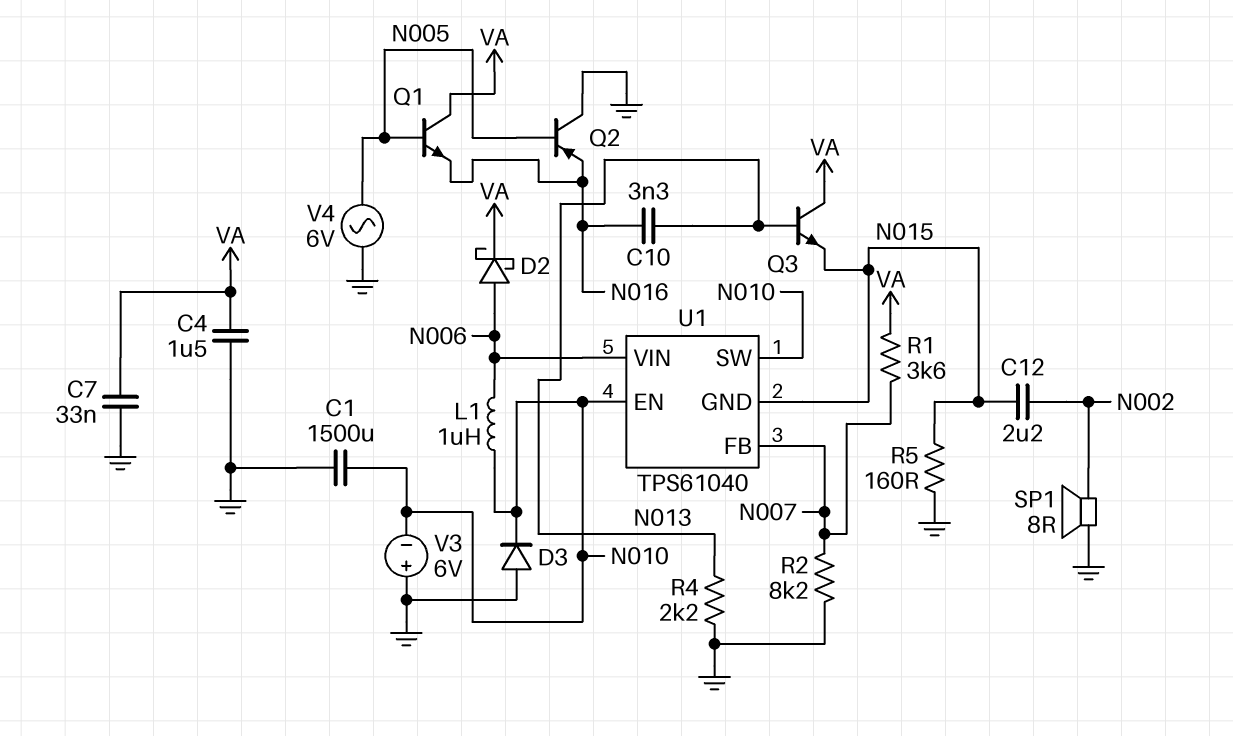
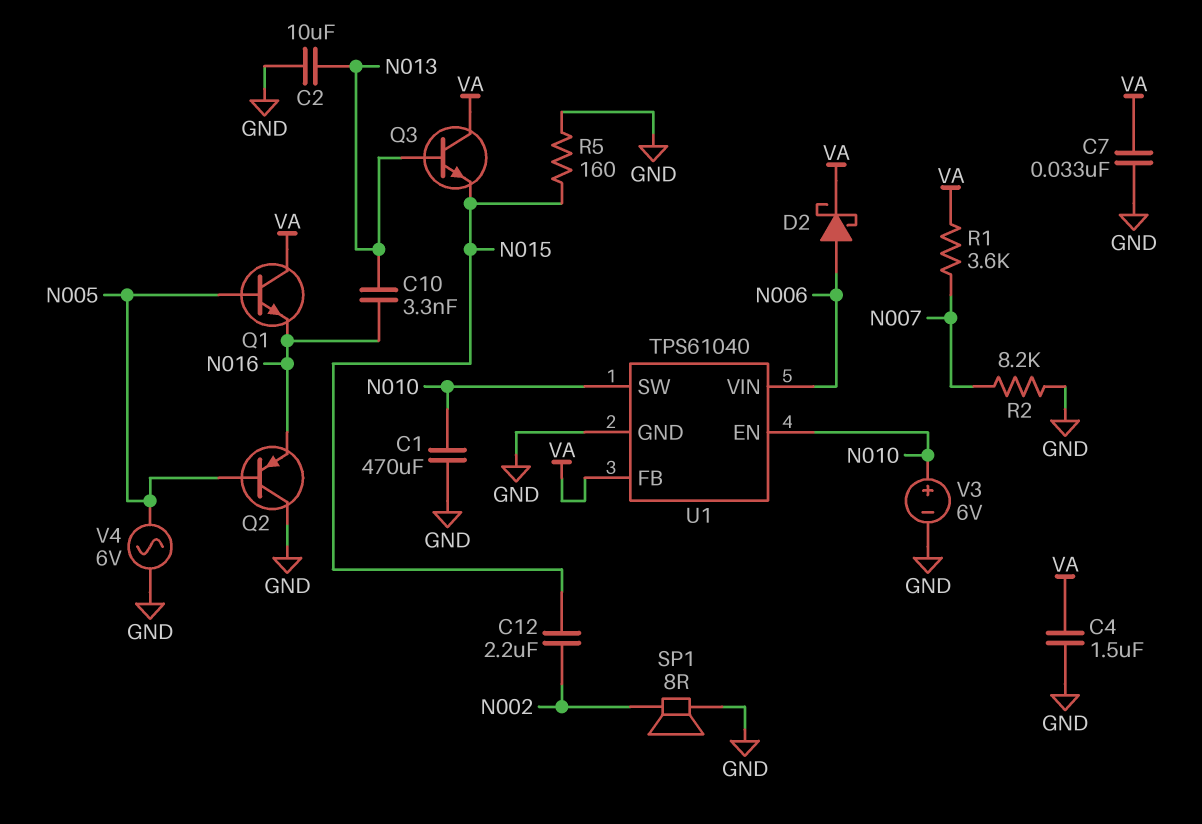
C1: 1500uF (GND, N010) -> 470uF (GND, N010)
C2: none -> 10uF (GND, N013)
D3: diode (A GND, K N010) -> none
L1: 1uH (N006, N010) -> none
R4: 2.2k (GND, N013) -> none
U1 pin FB: N007 -> VA
U1 pin GND: N015 -> GND
V3: 6V (plus GND, minus N010) -> 6V (plus N010, minus GND)

